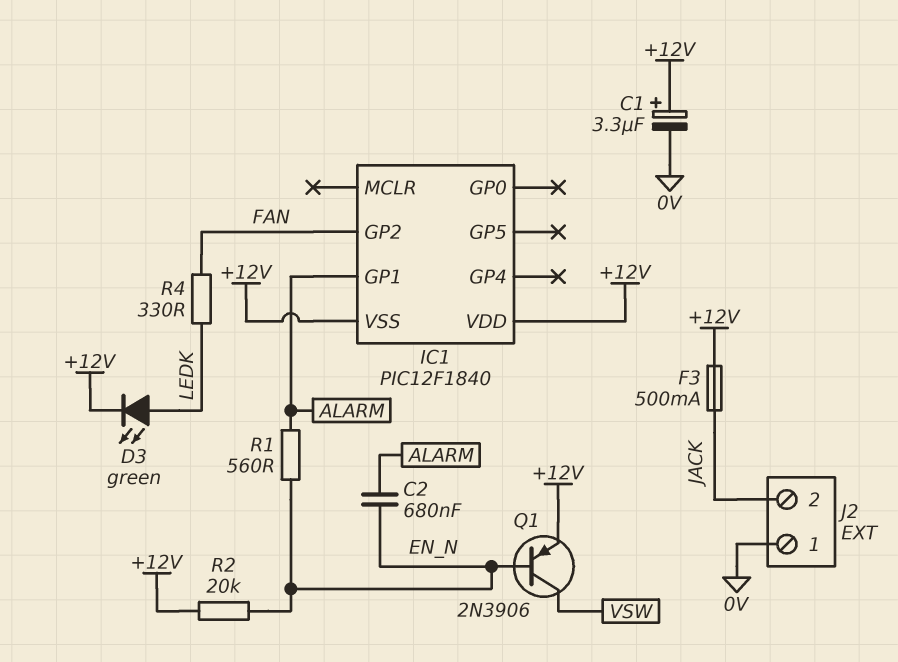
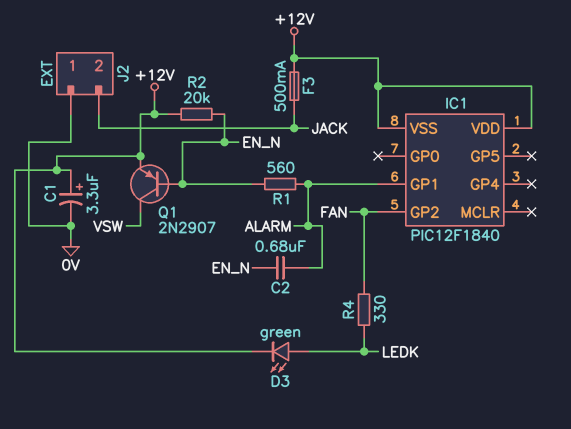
Q1: PNP 2N3906 (B EN_N, C VSW, E +12V) -> PNP 2N2907 (B EN_N, C VSW, E +12V)

